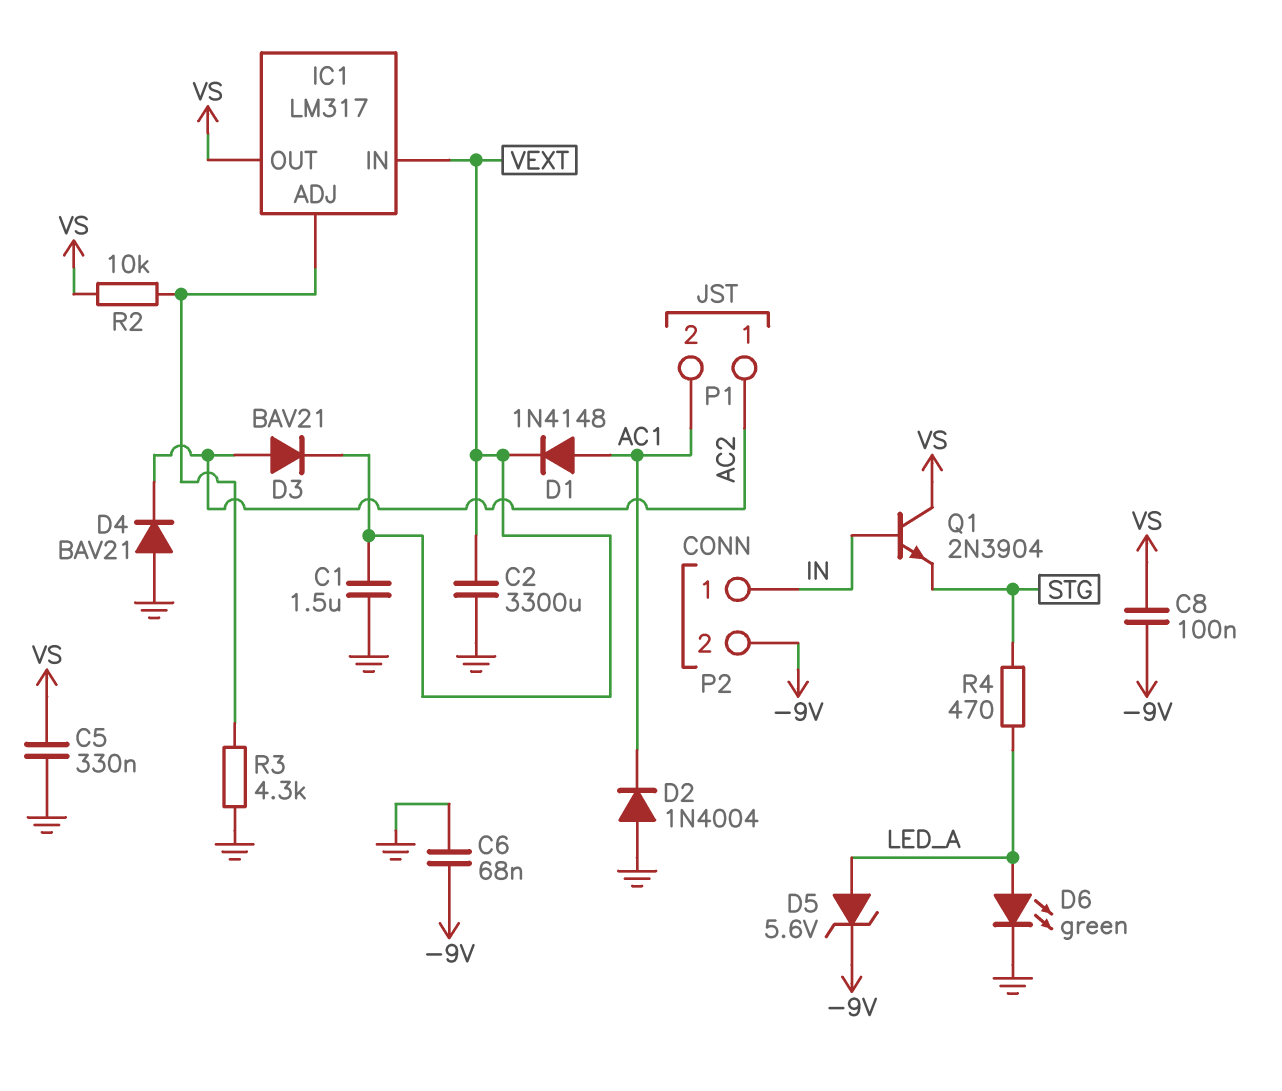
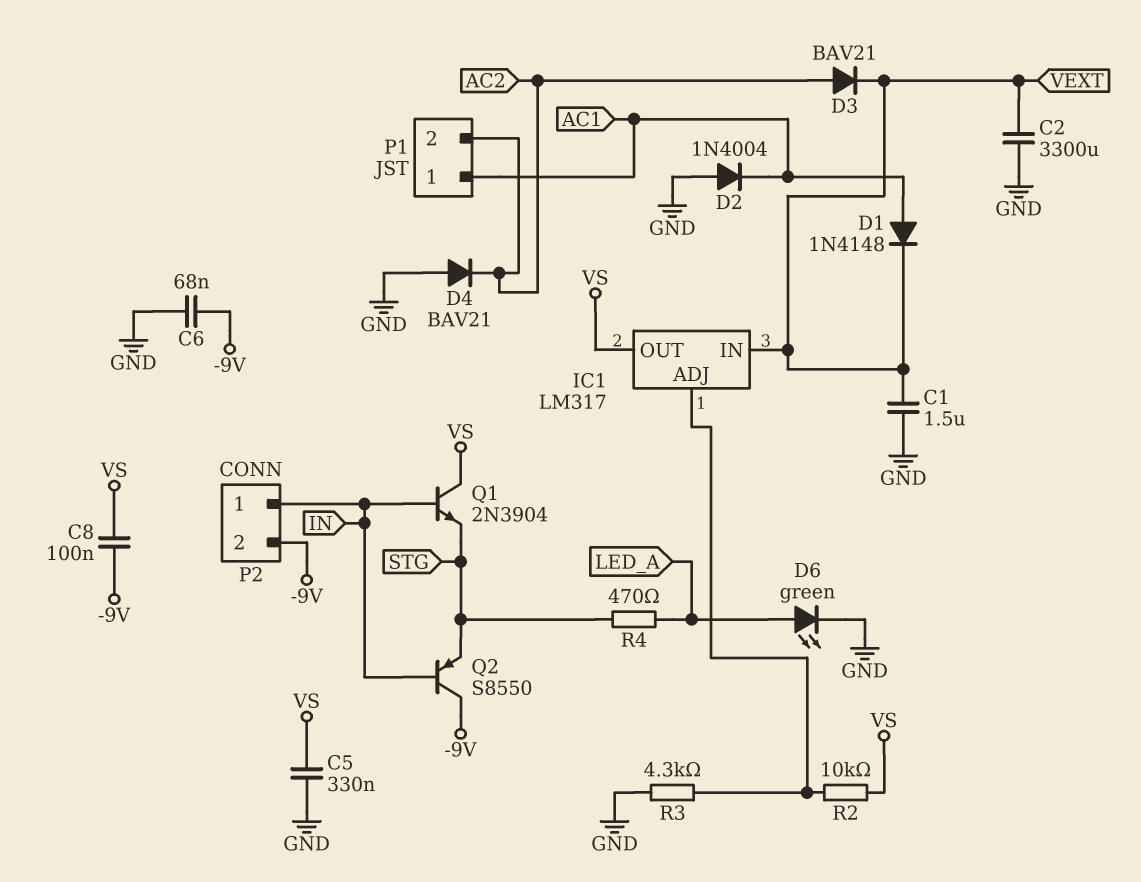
D5: zener 5.6V (A LED_A, K -9V) -> none
P1 pin 1: AC2 -> AC1
P1 pin 2: AC1 -> AC2
Q2: none -> PNP S8550 (B IN, C -9V, E STG)

